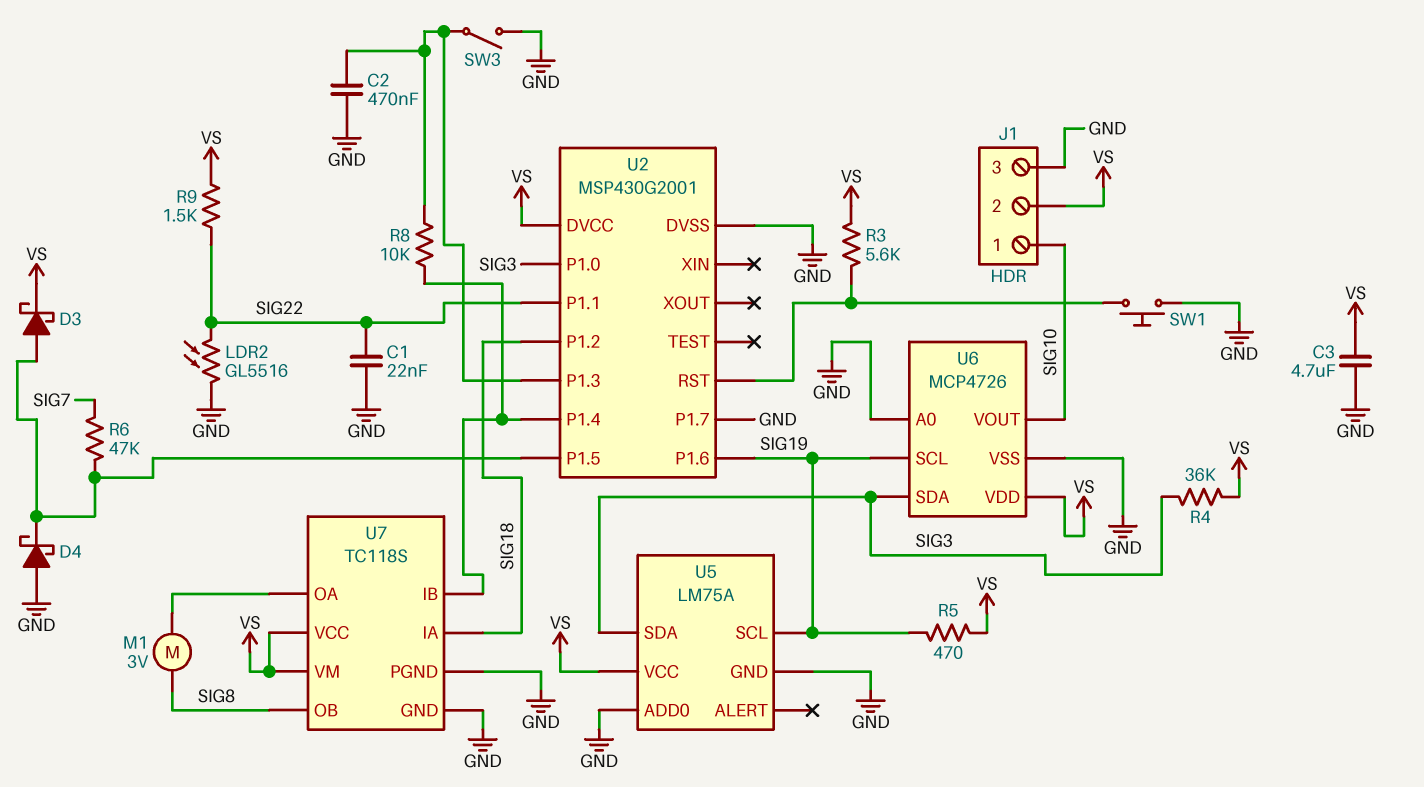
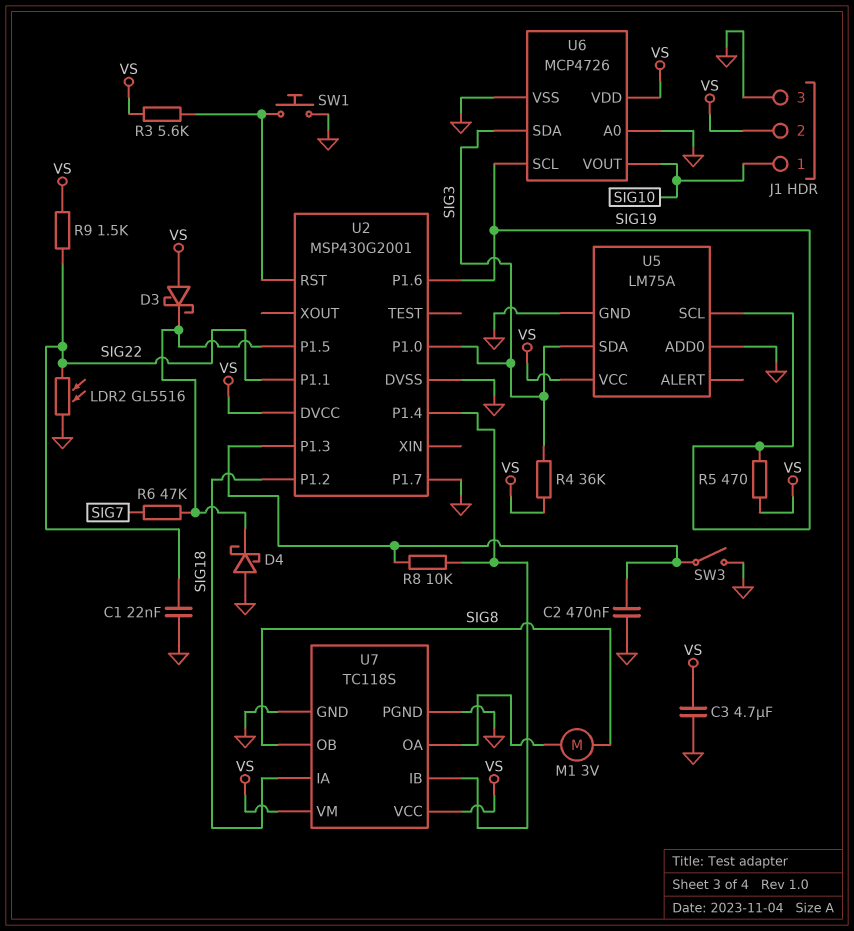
D3: schottky (A U2/P1.5, K VS) -> schottky (A VS, K U2/P1.5)

